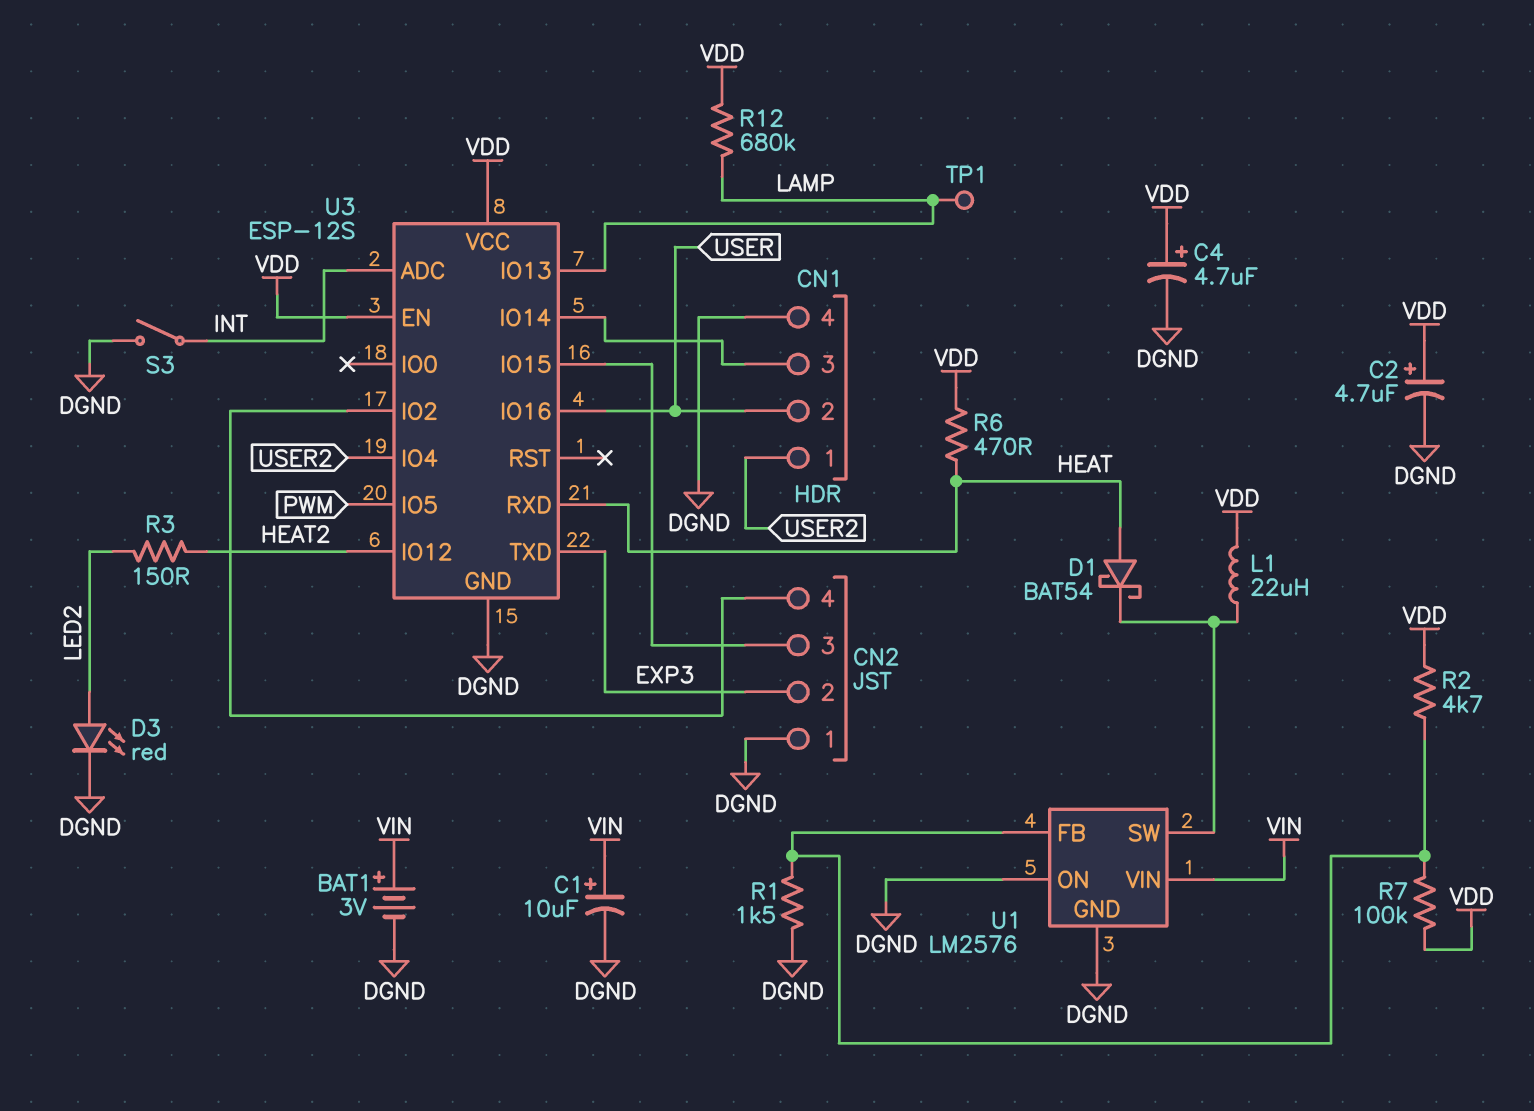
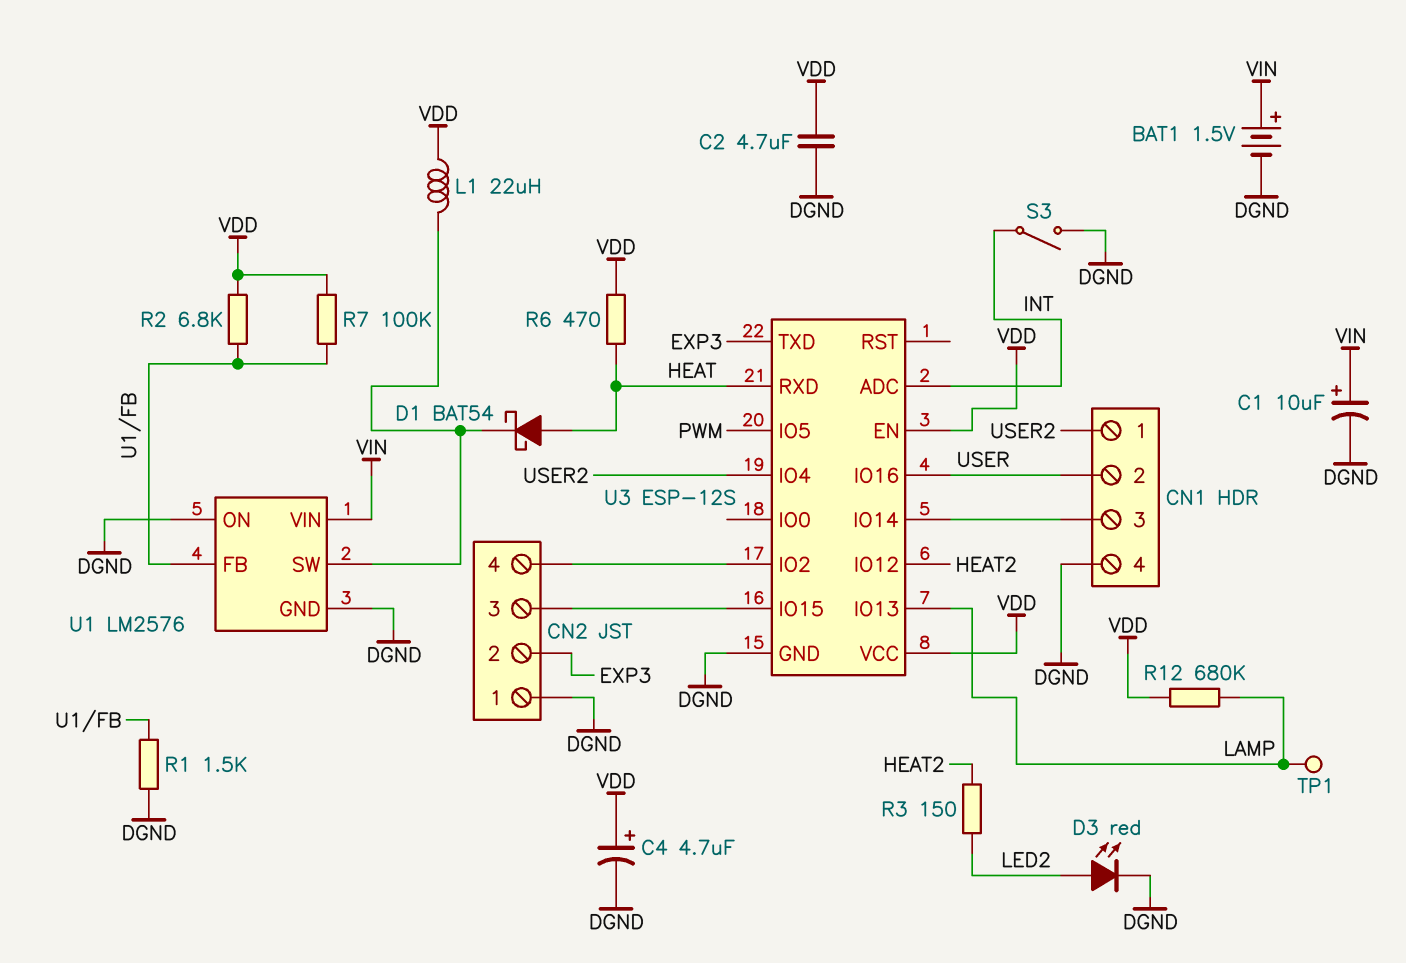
BAT1: 3V (plus VIN, minus DGND) -> 1.5V (plus VIN, minus DGND)
C2: 4.7uF (plus VDD, minus DGND) -> 4.7uF (DGND, VDD)
R2: 4.7k (U1/FB, VDD) -> 6.8k (U1/FB, VDD)

